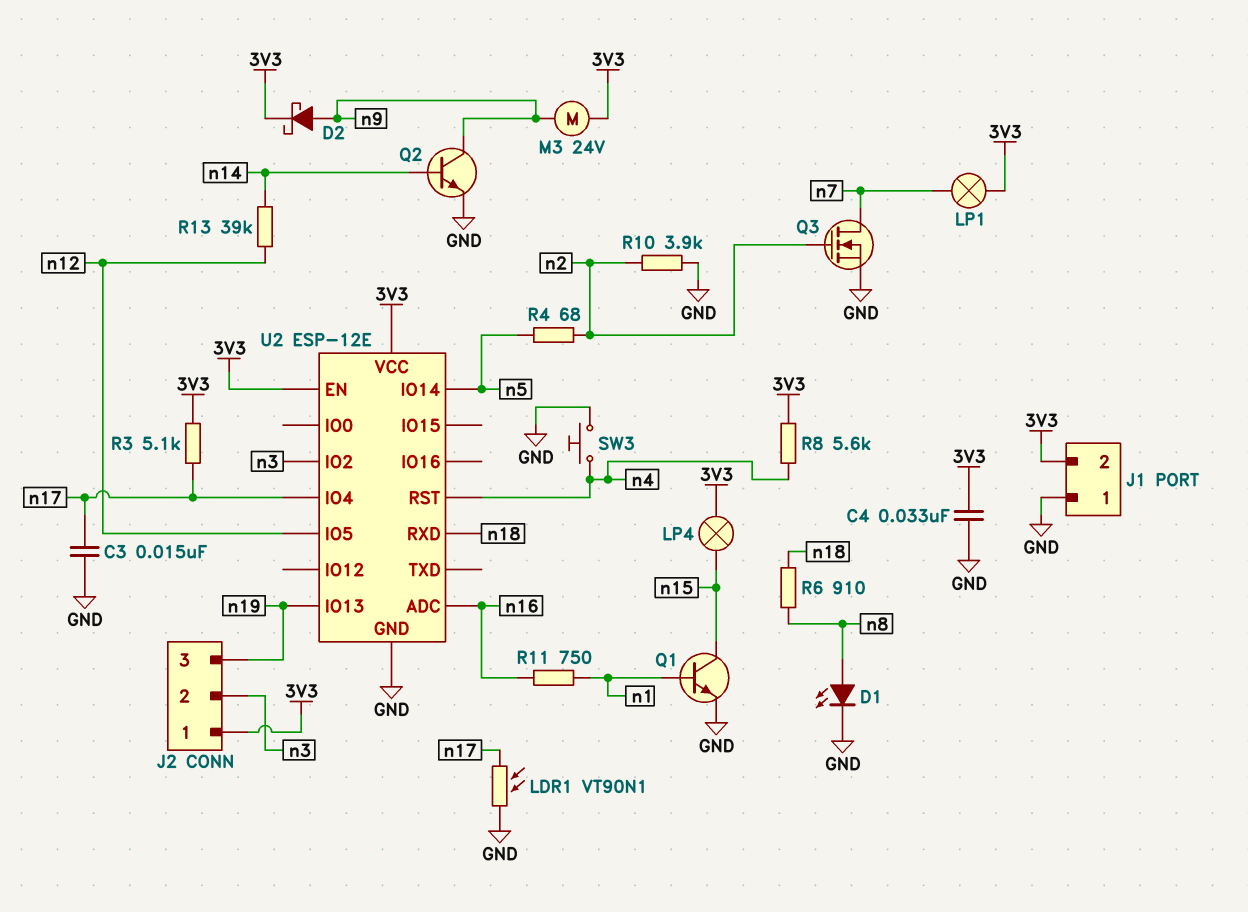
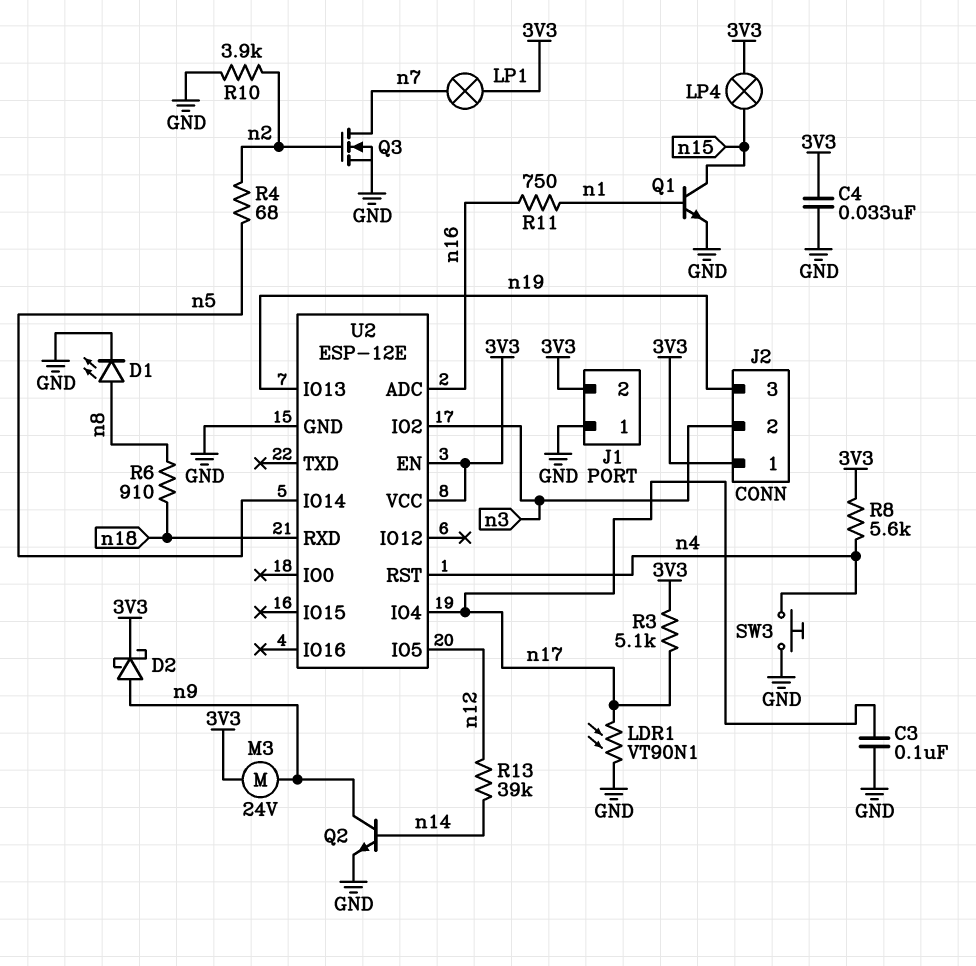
C3: 15nF (GND, n17) -> 100nF (GND, n17)

